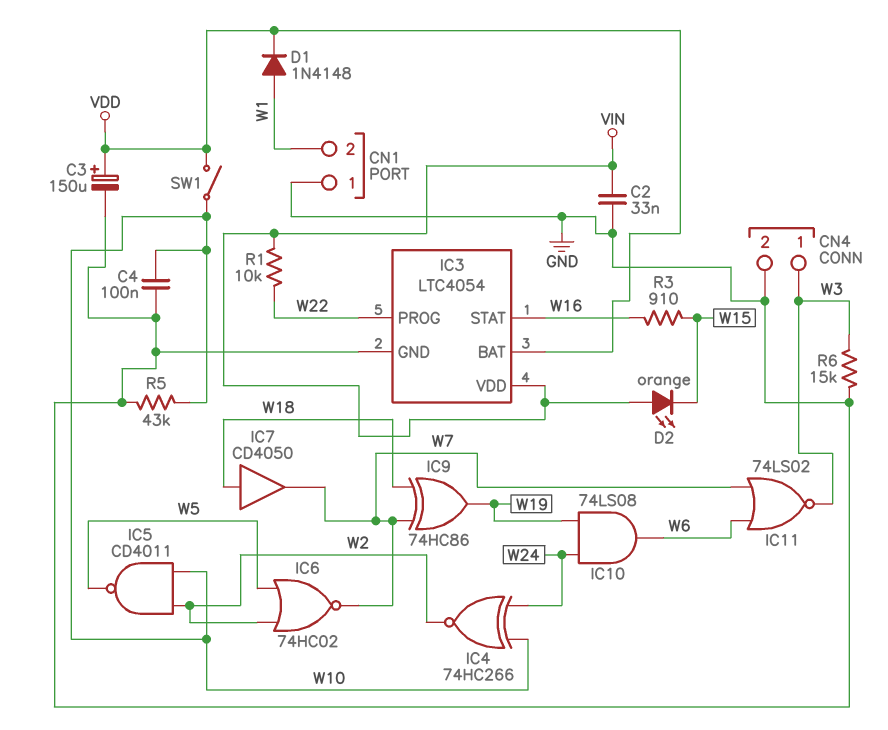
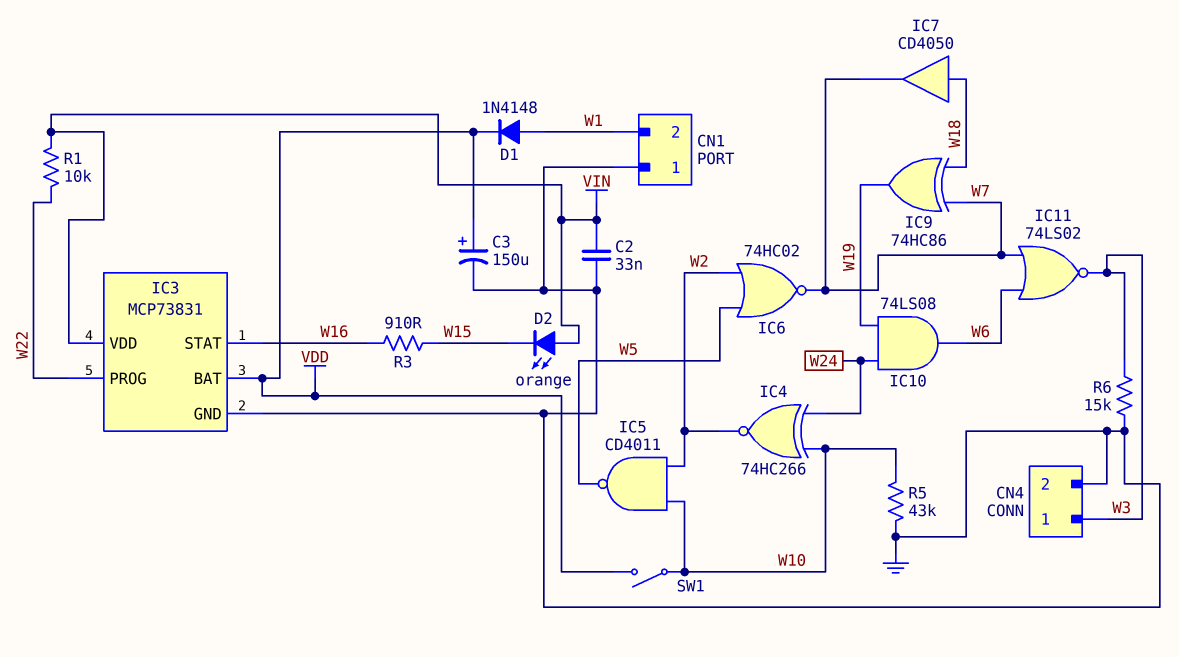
C4: 100nF (GND, W10) -> none
IC3: LTC4054 -> MCP73831

